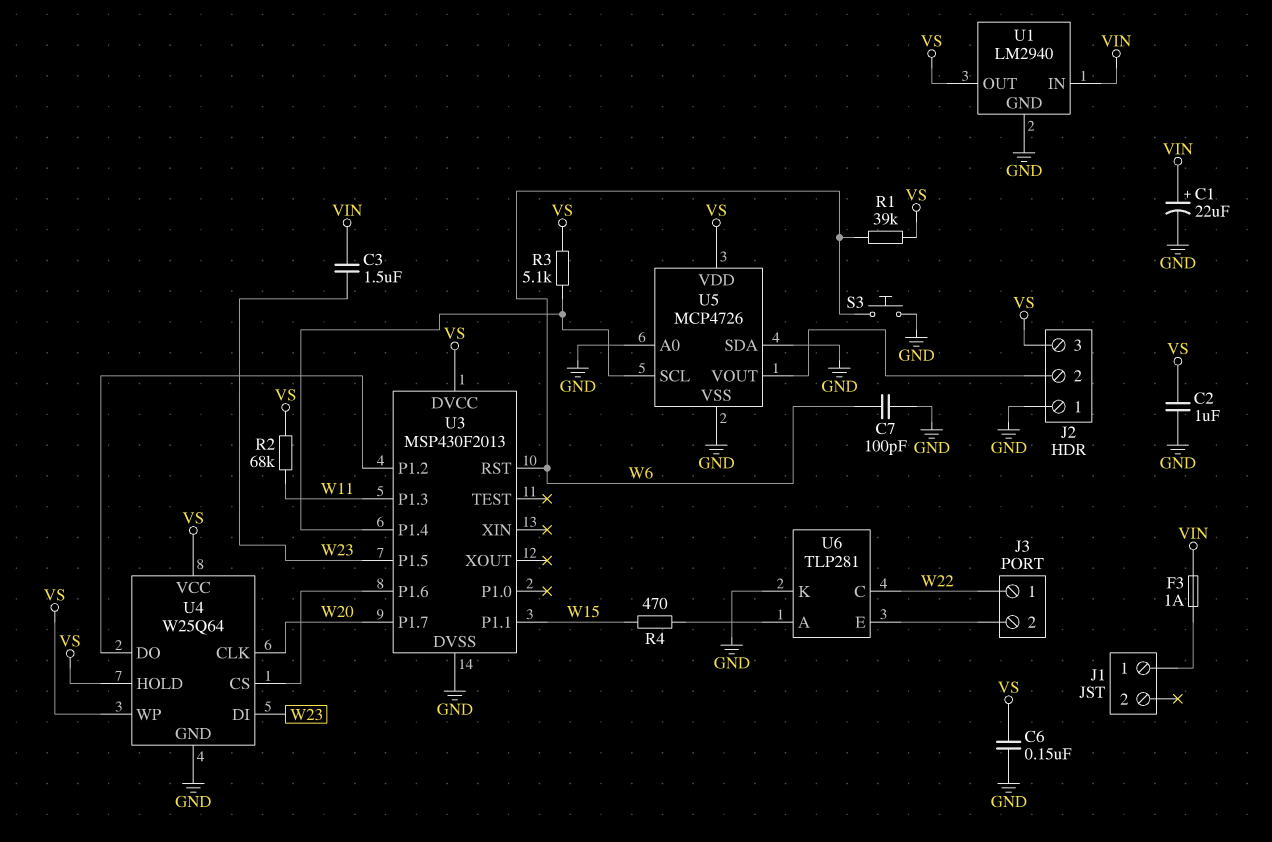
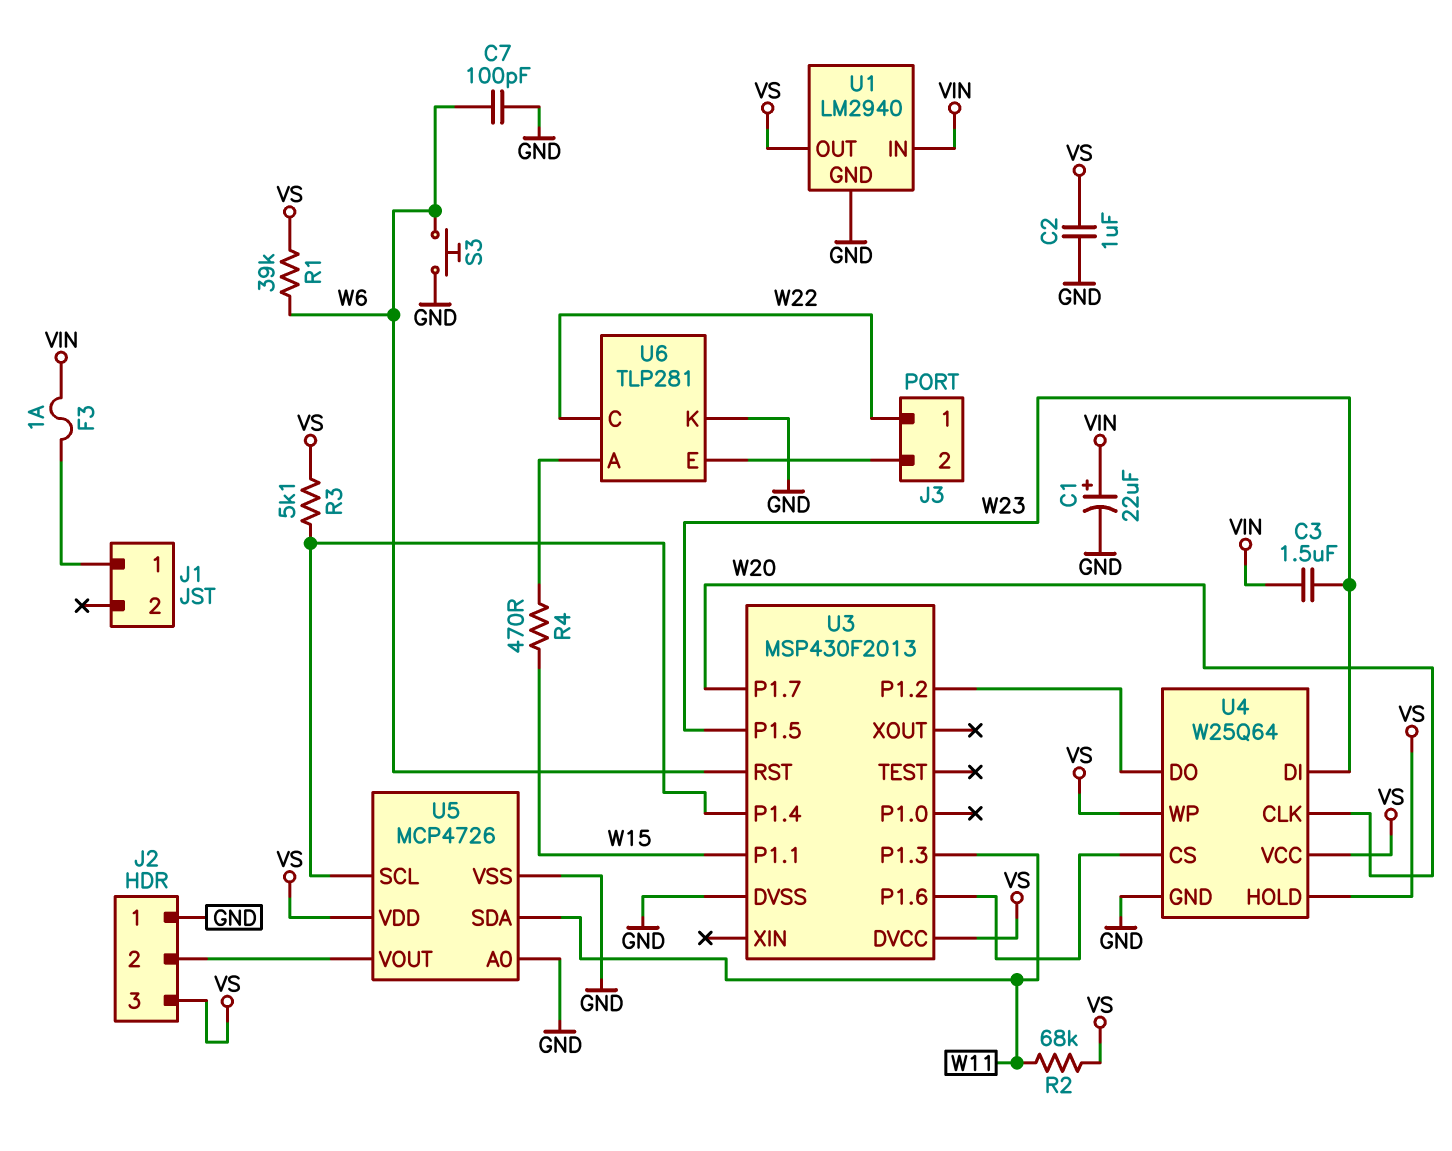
C6: 150nF (GND, VS) -> none
U5 pin SDA: GND -> W11

